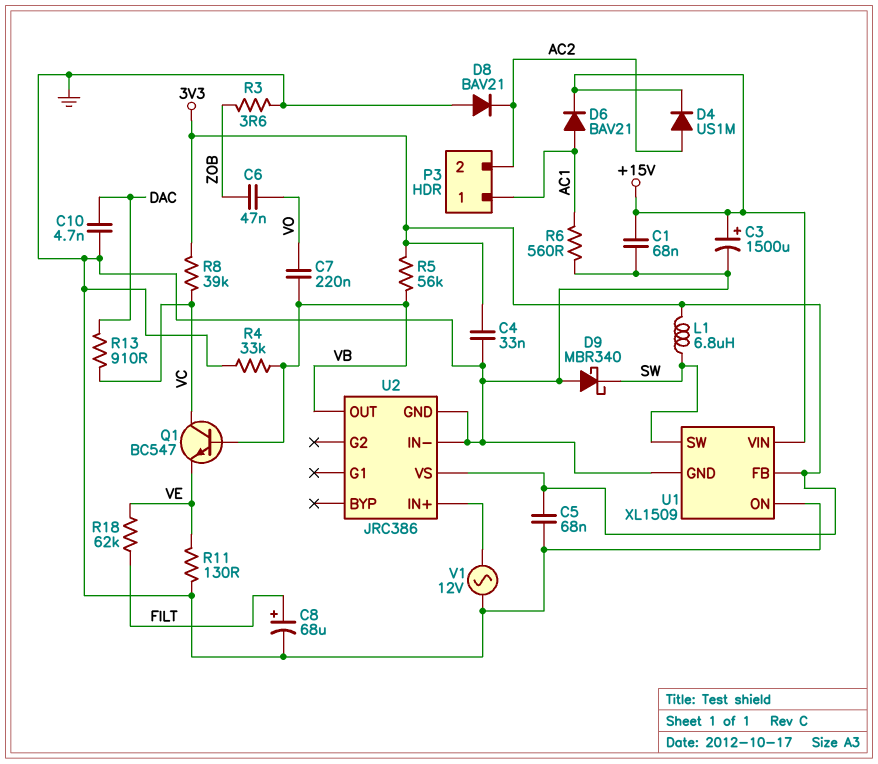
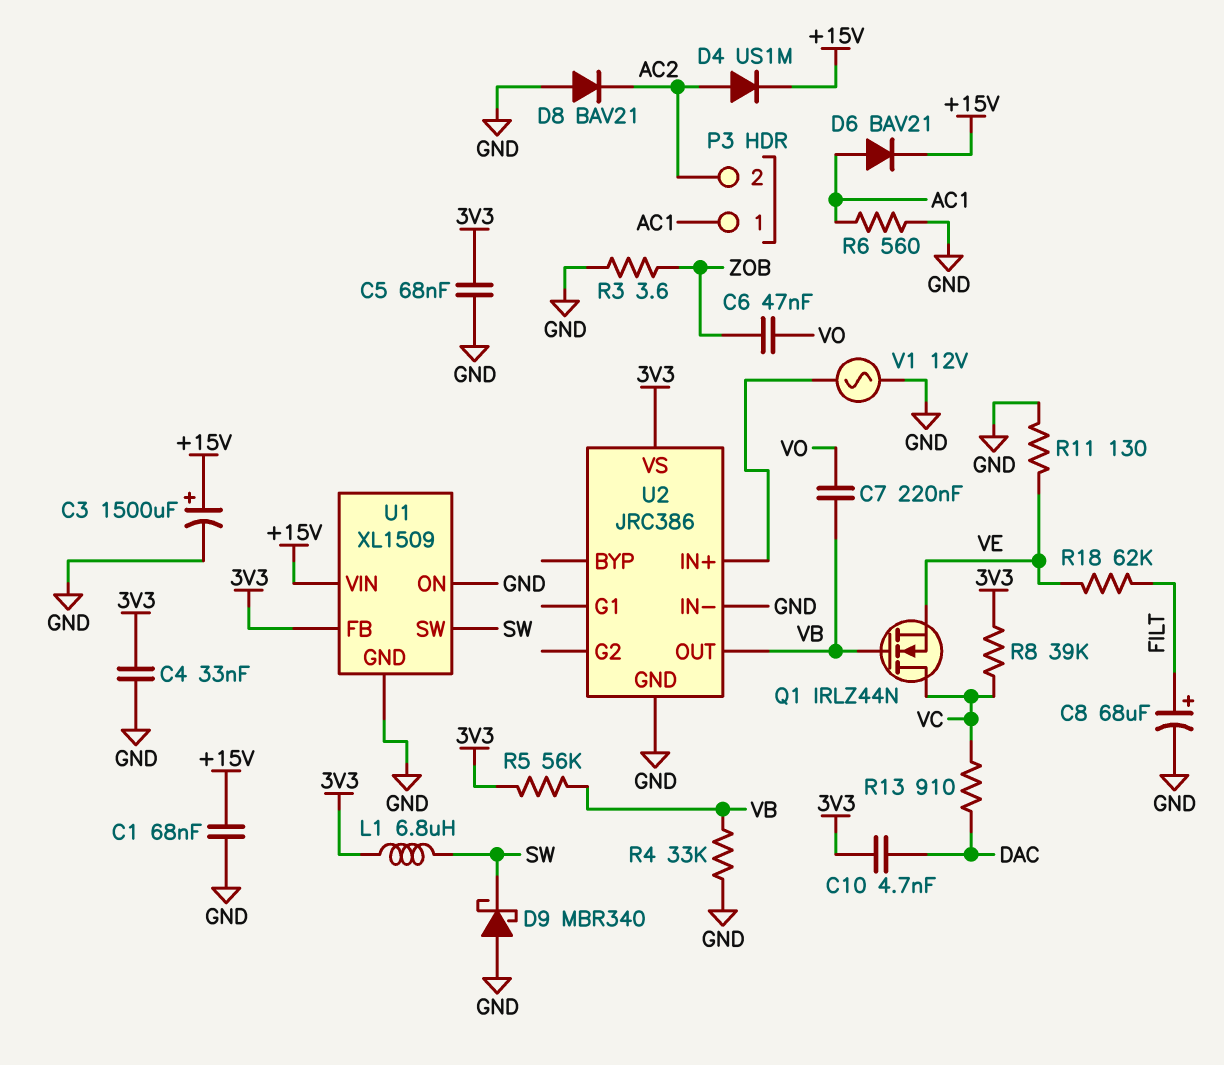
C10: 4.7nF (DAC, GND) -> 4.7nF (3V3, DAC)
Q1: NPN BC547 (B VB, C VC, E VE) -> NMOS IRLZ44N (G VB, D VC, S VE)

